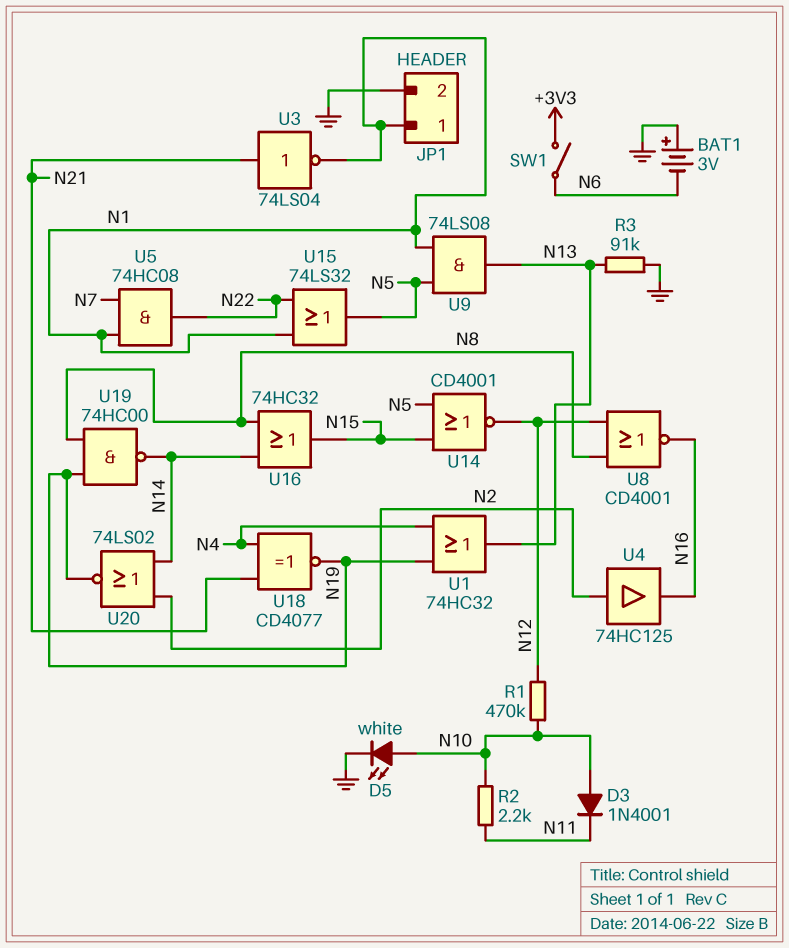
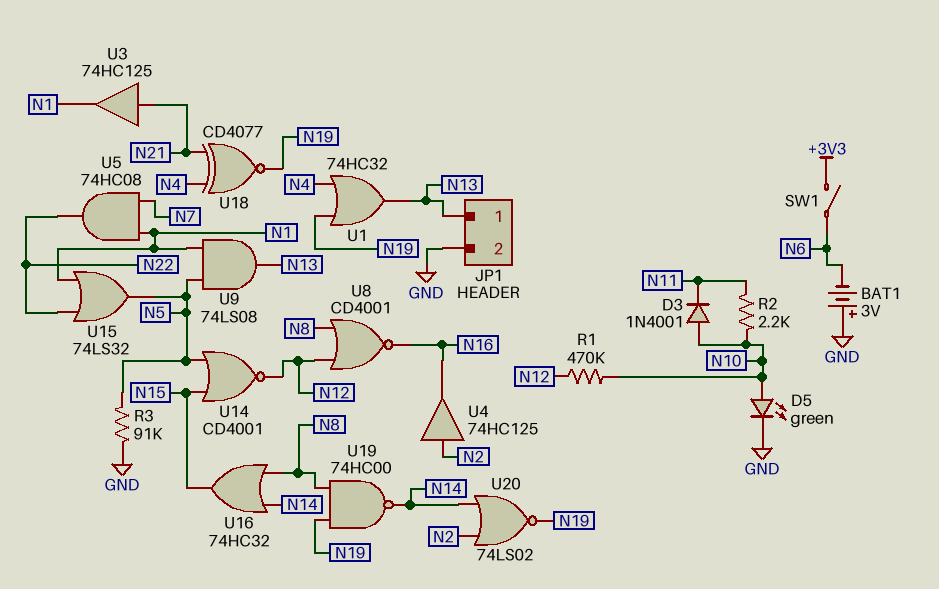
D5: LED white (A N10, K GND) -> LED green (A N10, K GND)
JP1 pin 1: N1 -> N13
R3: 91k (GND, N13) -> 91k (GND, N5)
U3: NOT 74LS04 (in N21, out N1) -> buffer 74HC125 (in N21, out N1)

